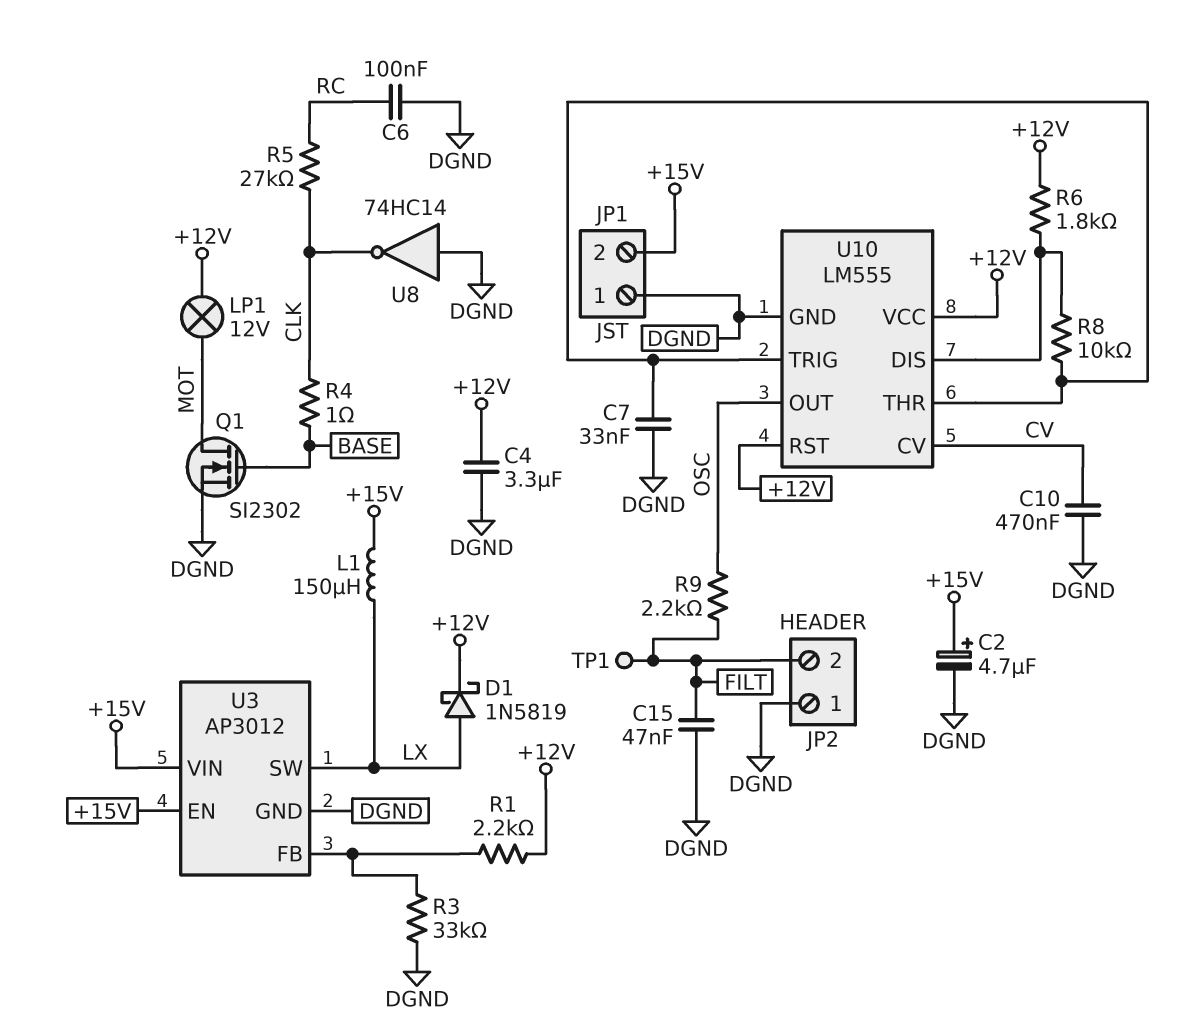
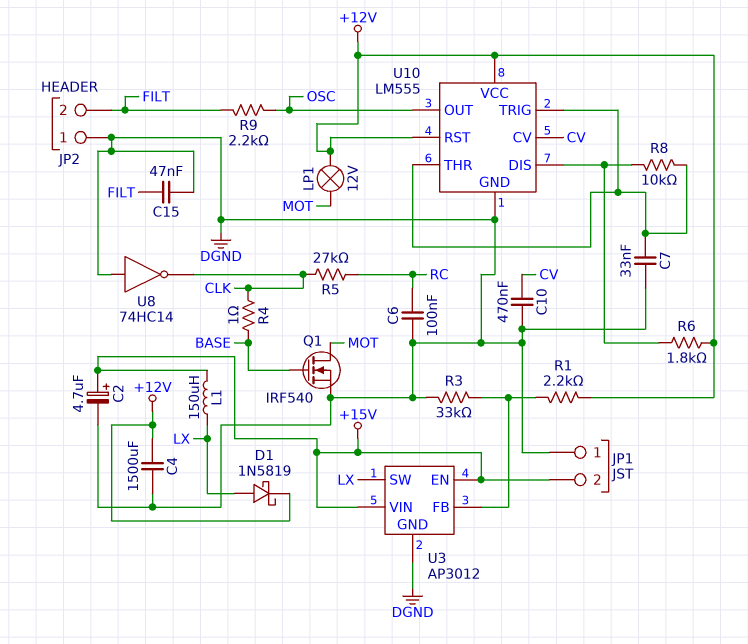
C4: 3.3uF (+12V, DGND) -> 1500uF (+12V, DGND)
Q1: NMOS SI2302 (G BASE, D MOT, S DGND) -> NMOS IRF540 (G BASE, D MOT, S DGND)
TP1: test point (FILT) -> none

